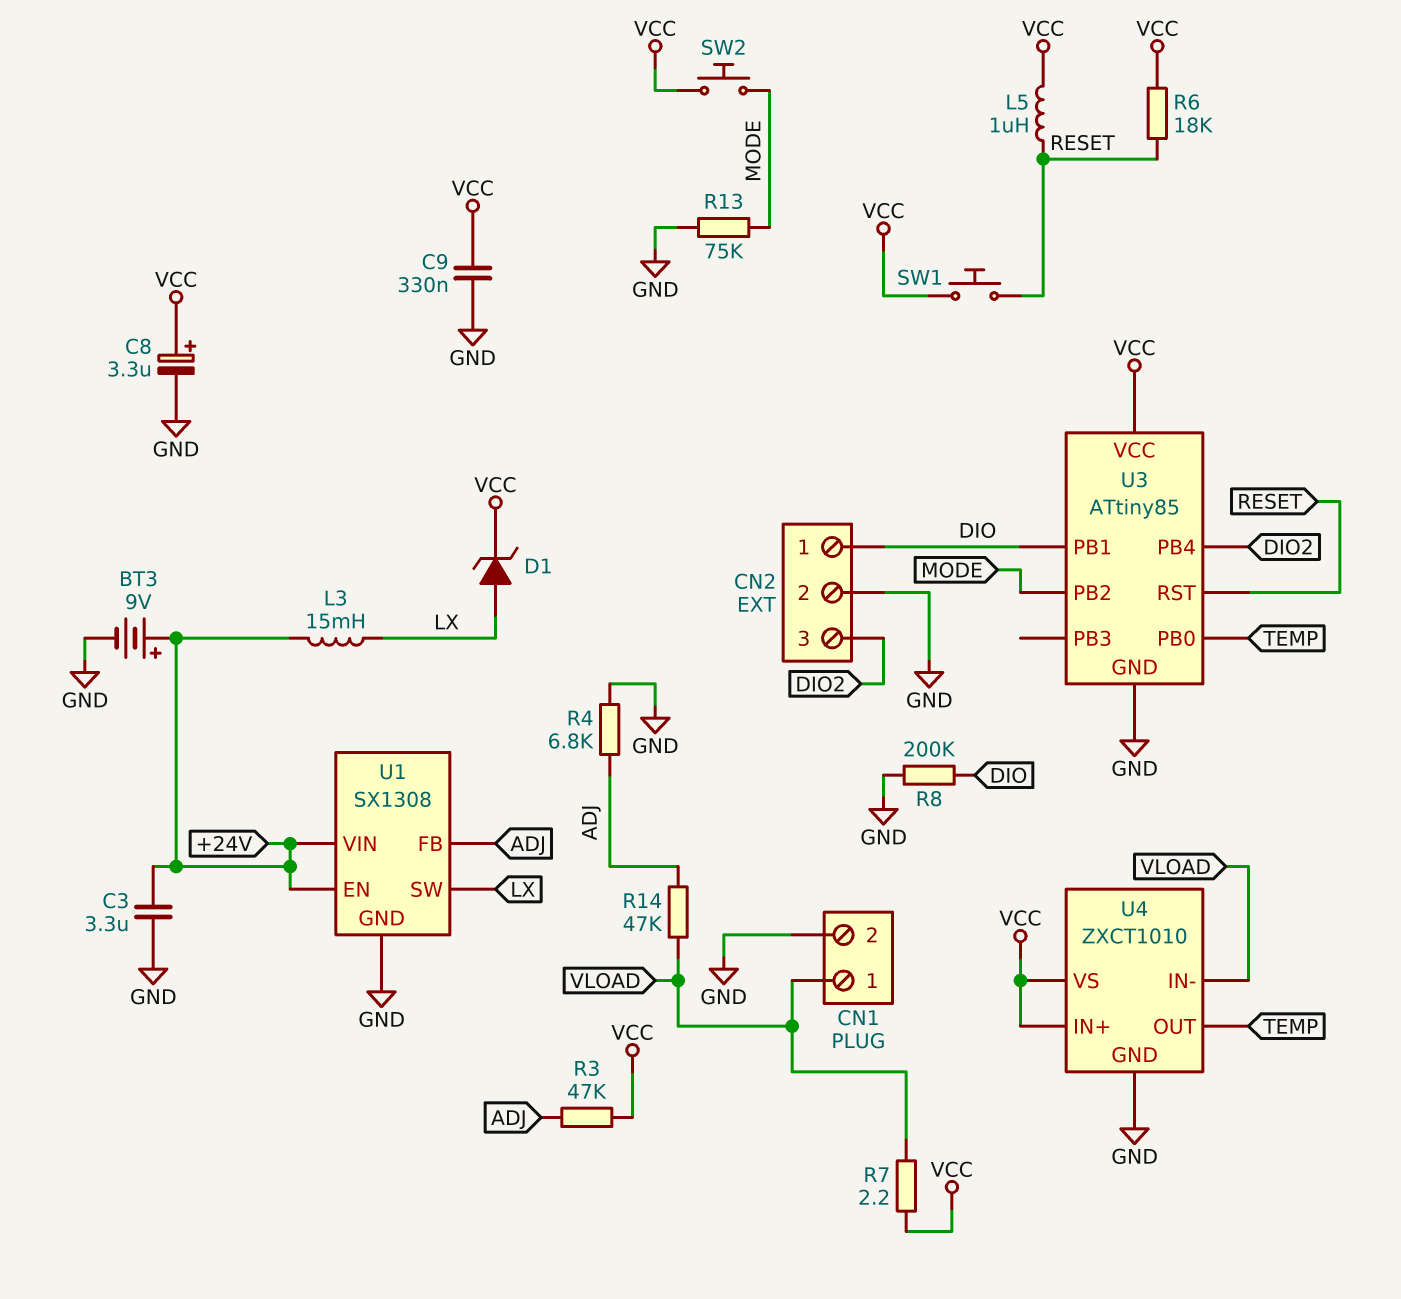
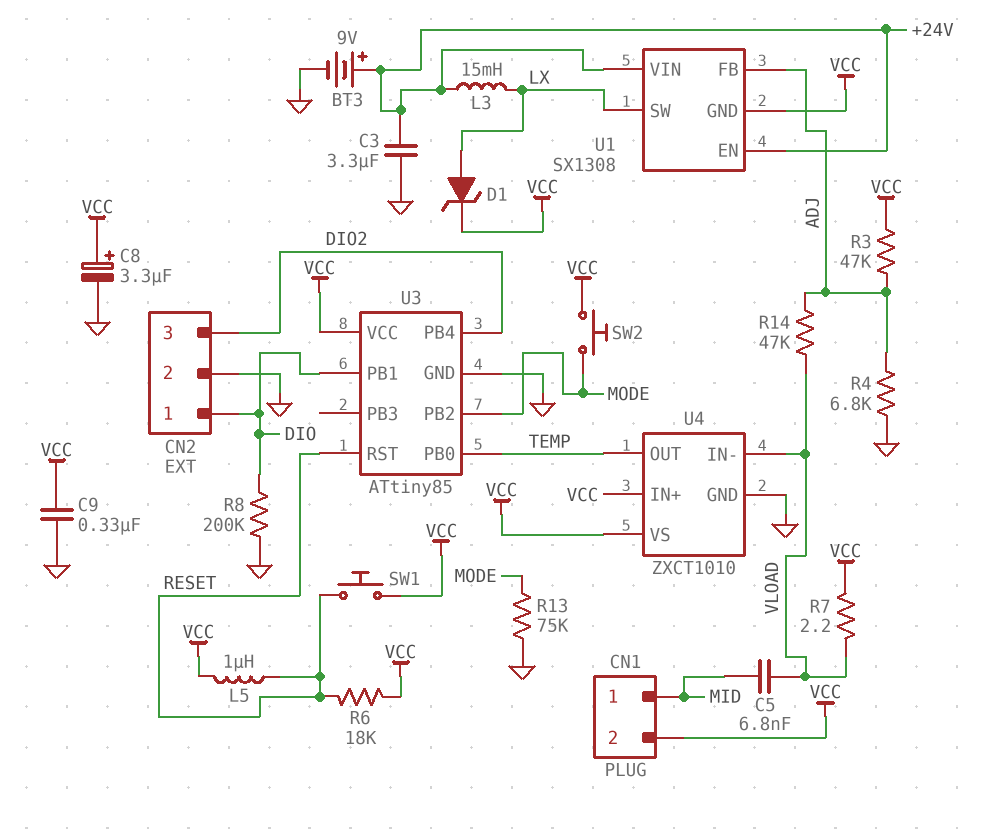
C5: none -> 6.8nF (MID, VLOAD)
CN1 pin 1: VLOAD -> MID
CN1 pin 2: GND -> VCC
U1 pin GND: GND -> VCC

